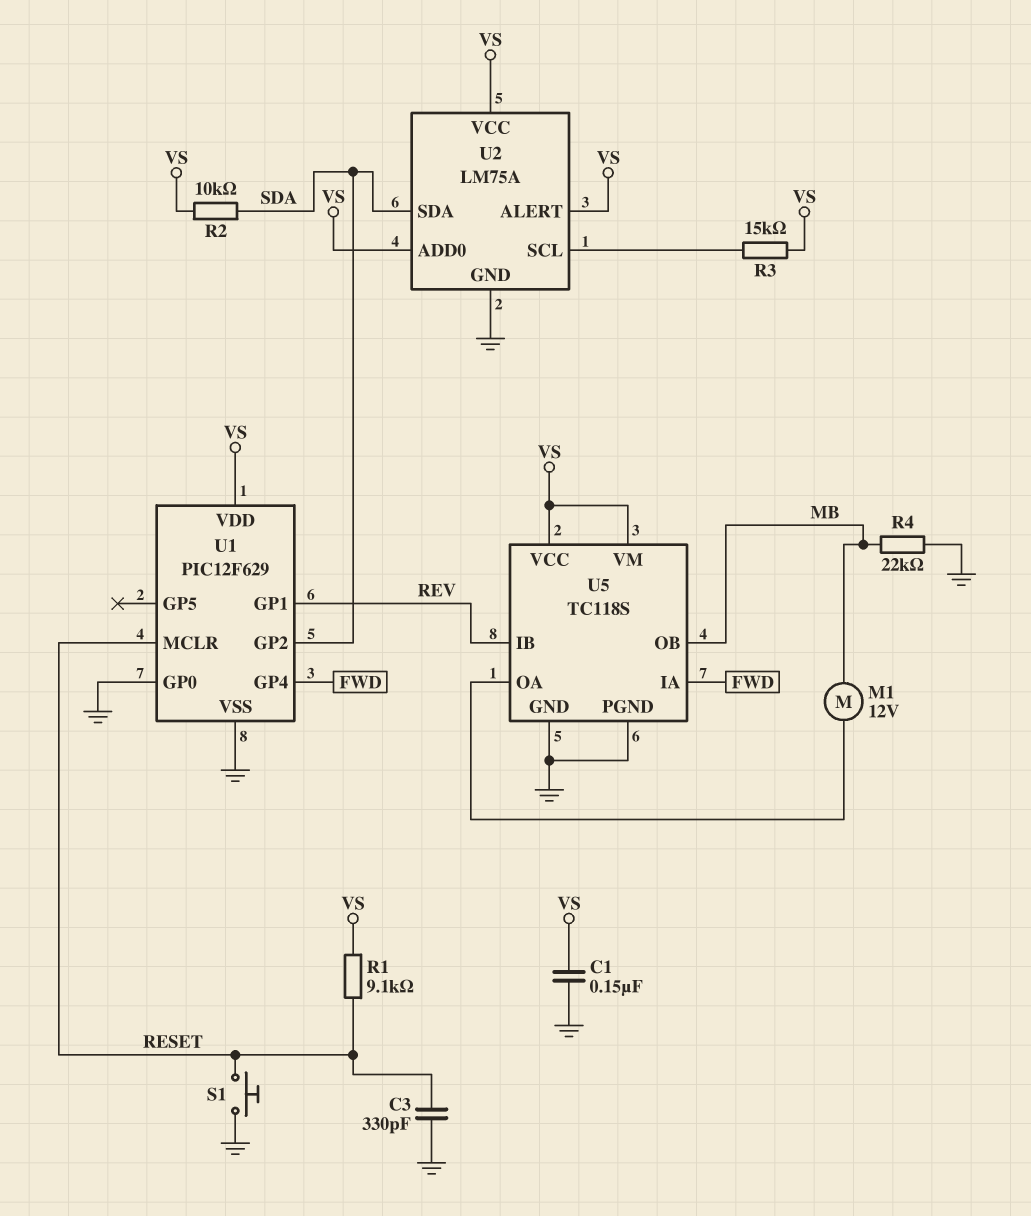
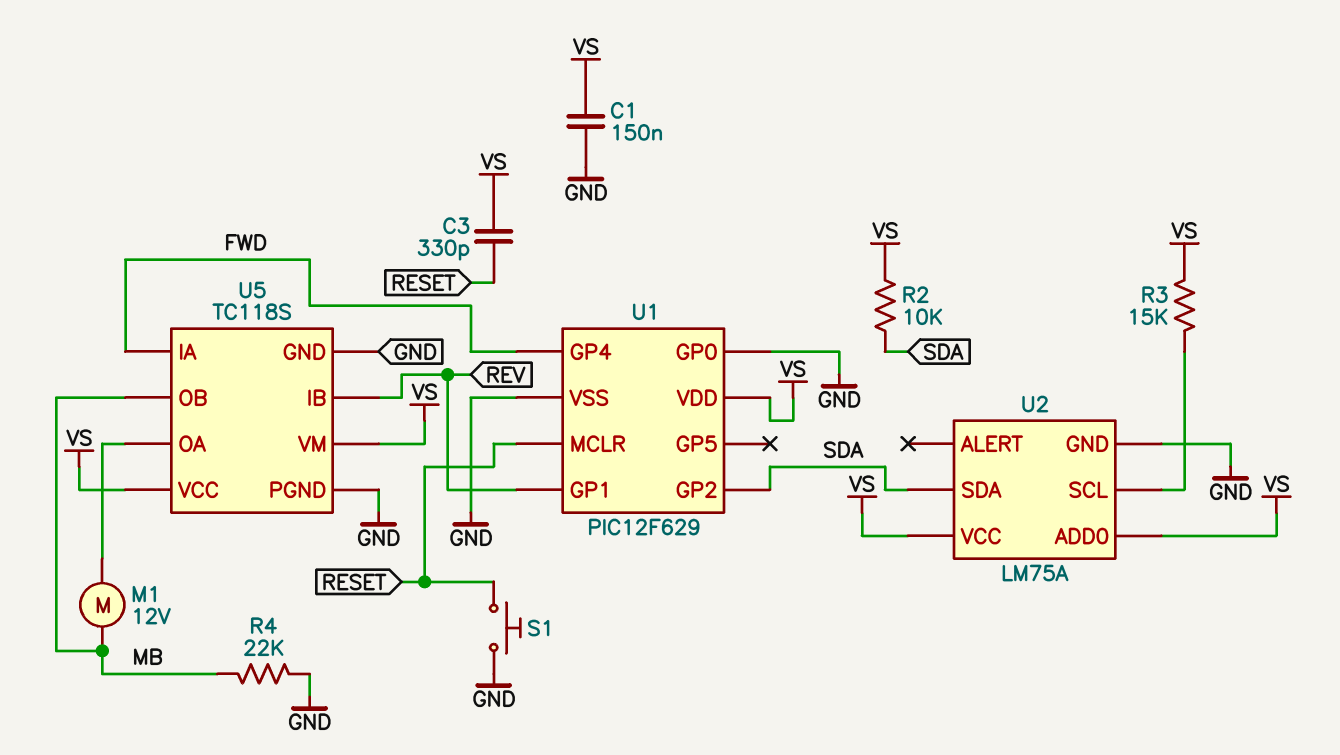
C3: 330pF (GND, RESET) -> 330pF (RESET, VS)
R1: 9.1k (RESET, VS) -> none
U2 pin ALERT: VS -> none

